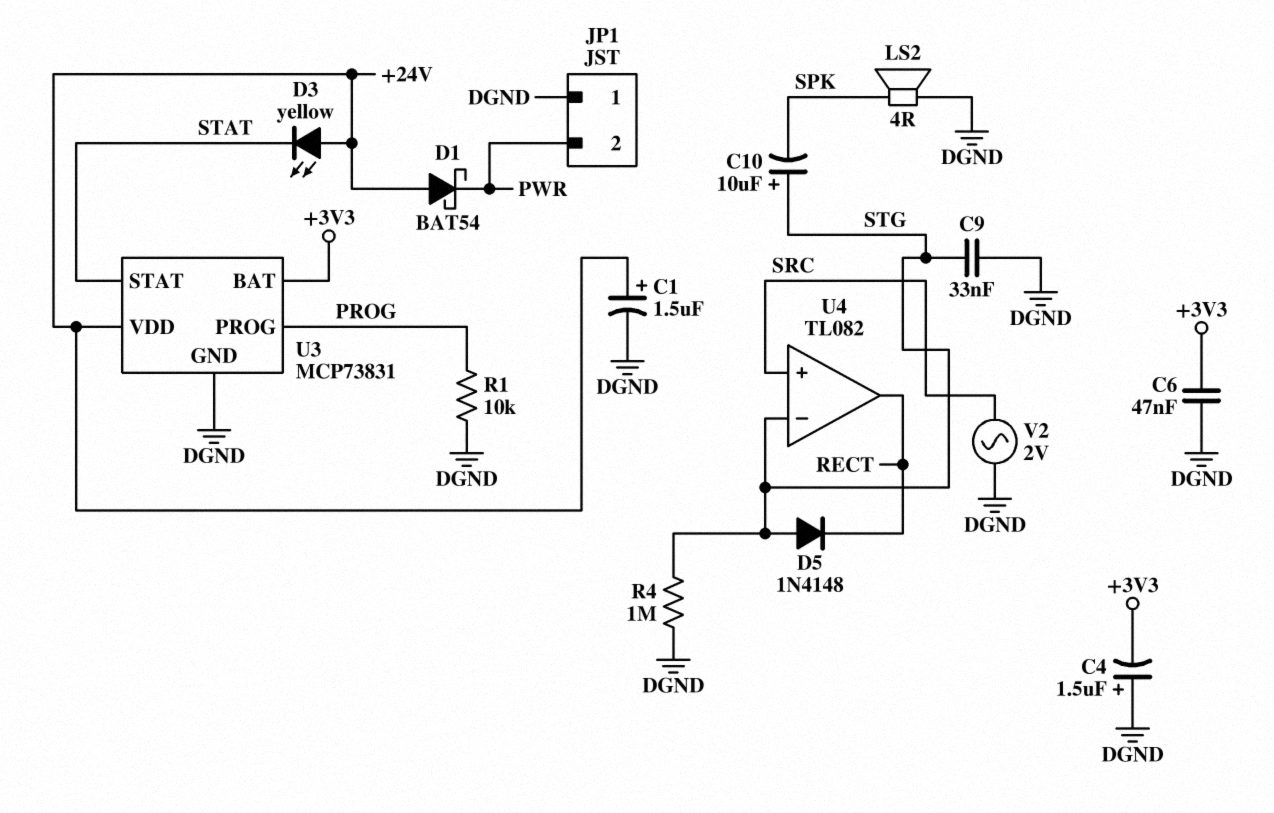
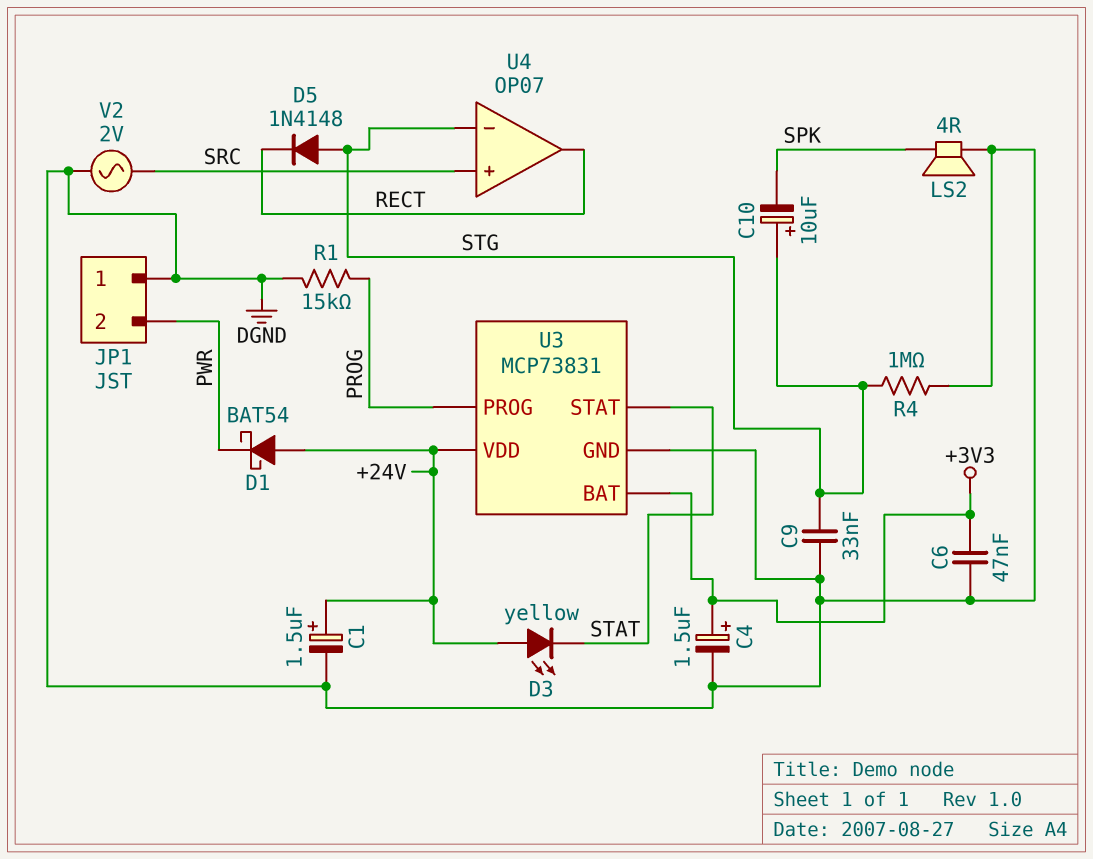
C4: 1.5uF (plus DGND, minus +3V3) -> 1.5uF (plus +3V3, minus DGND)
R1: 10k (DGND, PROG) -> 15k (DGND, PROG)
U4: TL082 -> OP07

